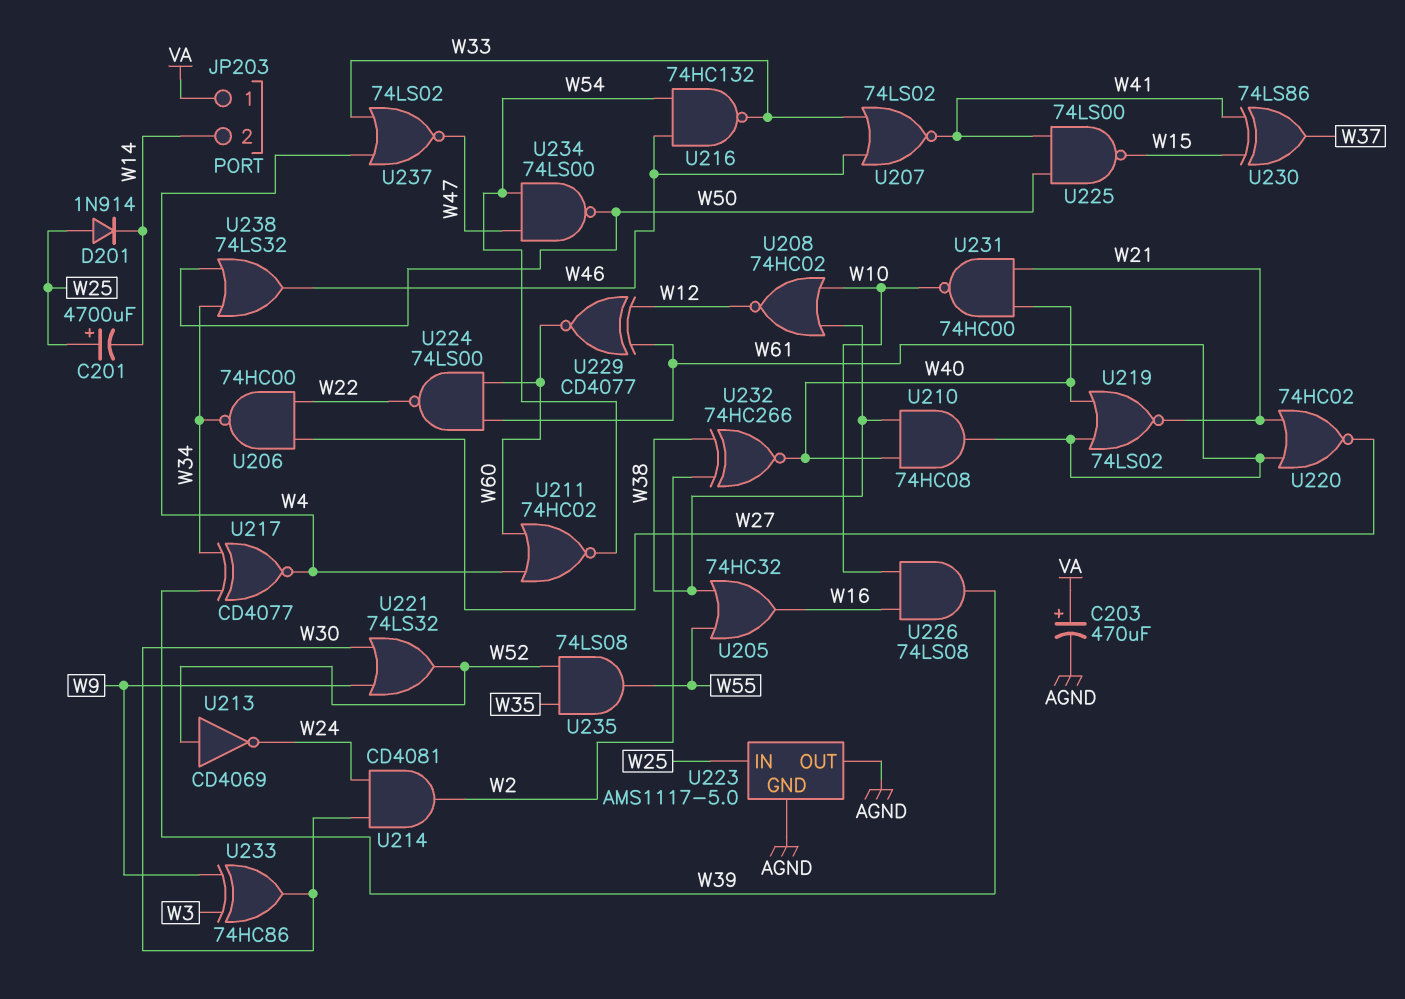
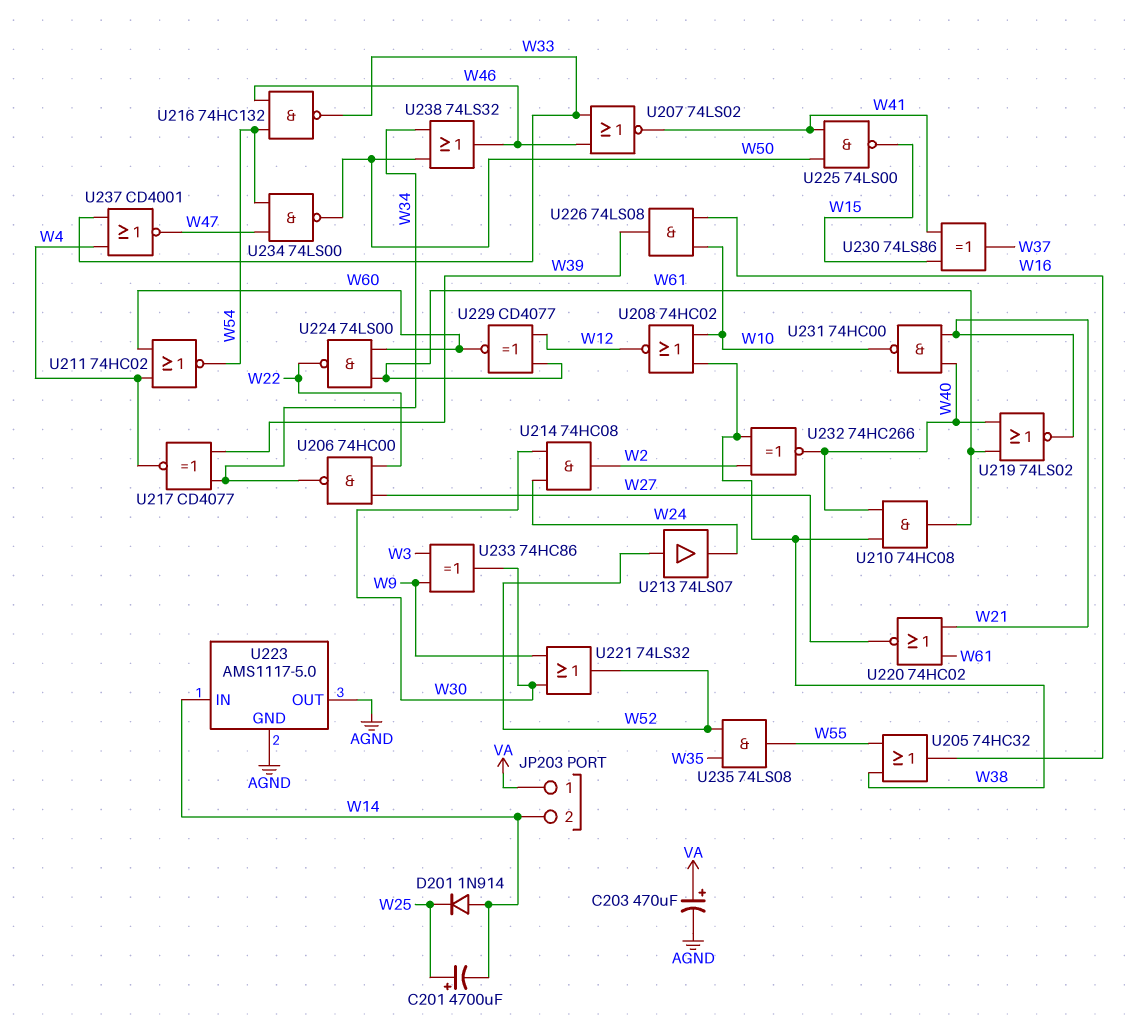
D201: diode 1N914 (A W25, K W14) -> diode 1N914 (A W14, K W25)
U213: NOT CD4069 (in W52, out W24) -> buffer 74LS07 (in W52, out W24)
U214: AND CD4081 (in W24, in W30, out W2) -> AND 74HC08 (in W24, in W30, out W2)
U223 pin IN: W25 -> W14
U237: NOR 74LS02 (in W4, in W33, out W47) -> NOR CD4001 (in W4, in W33, out W47)

